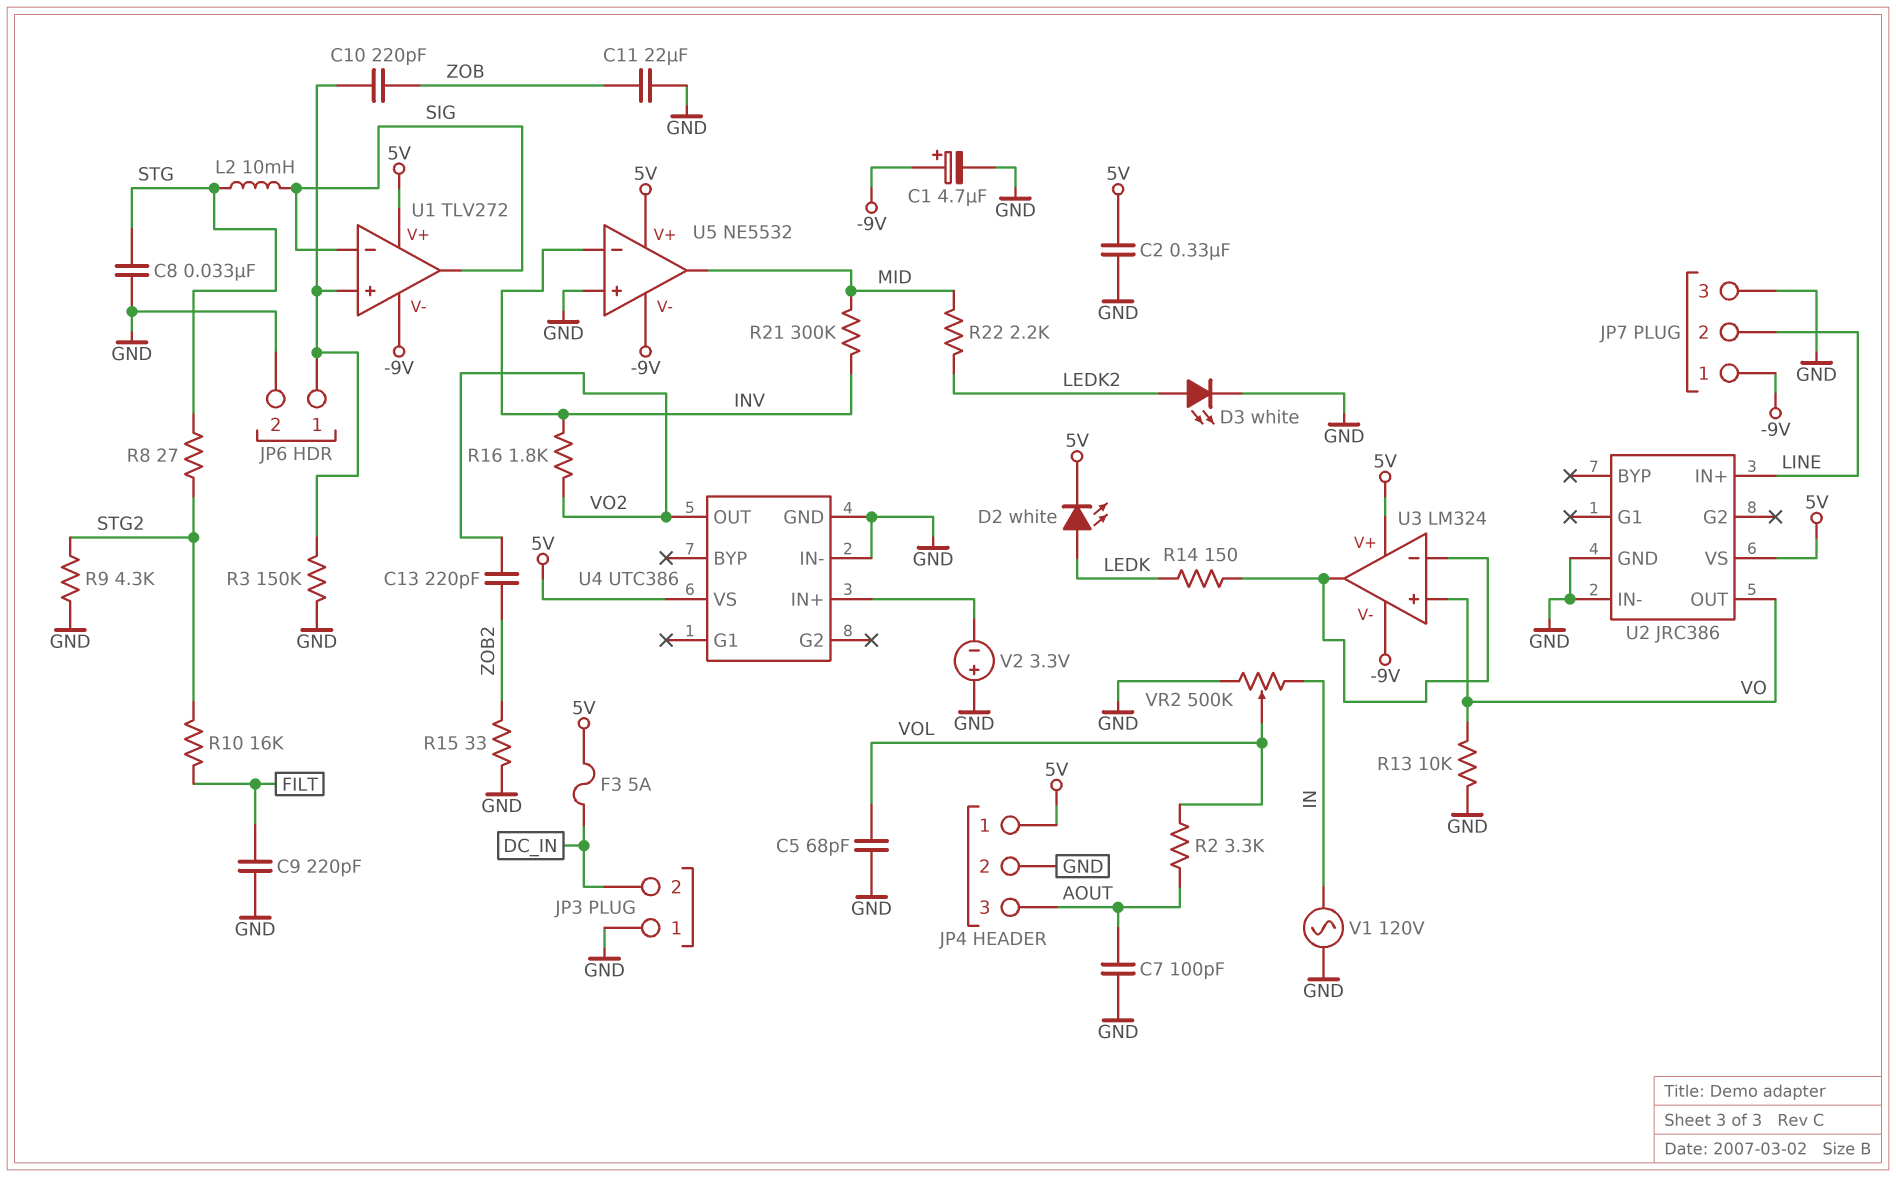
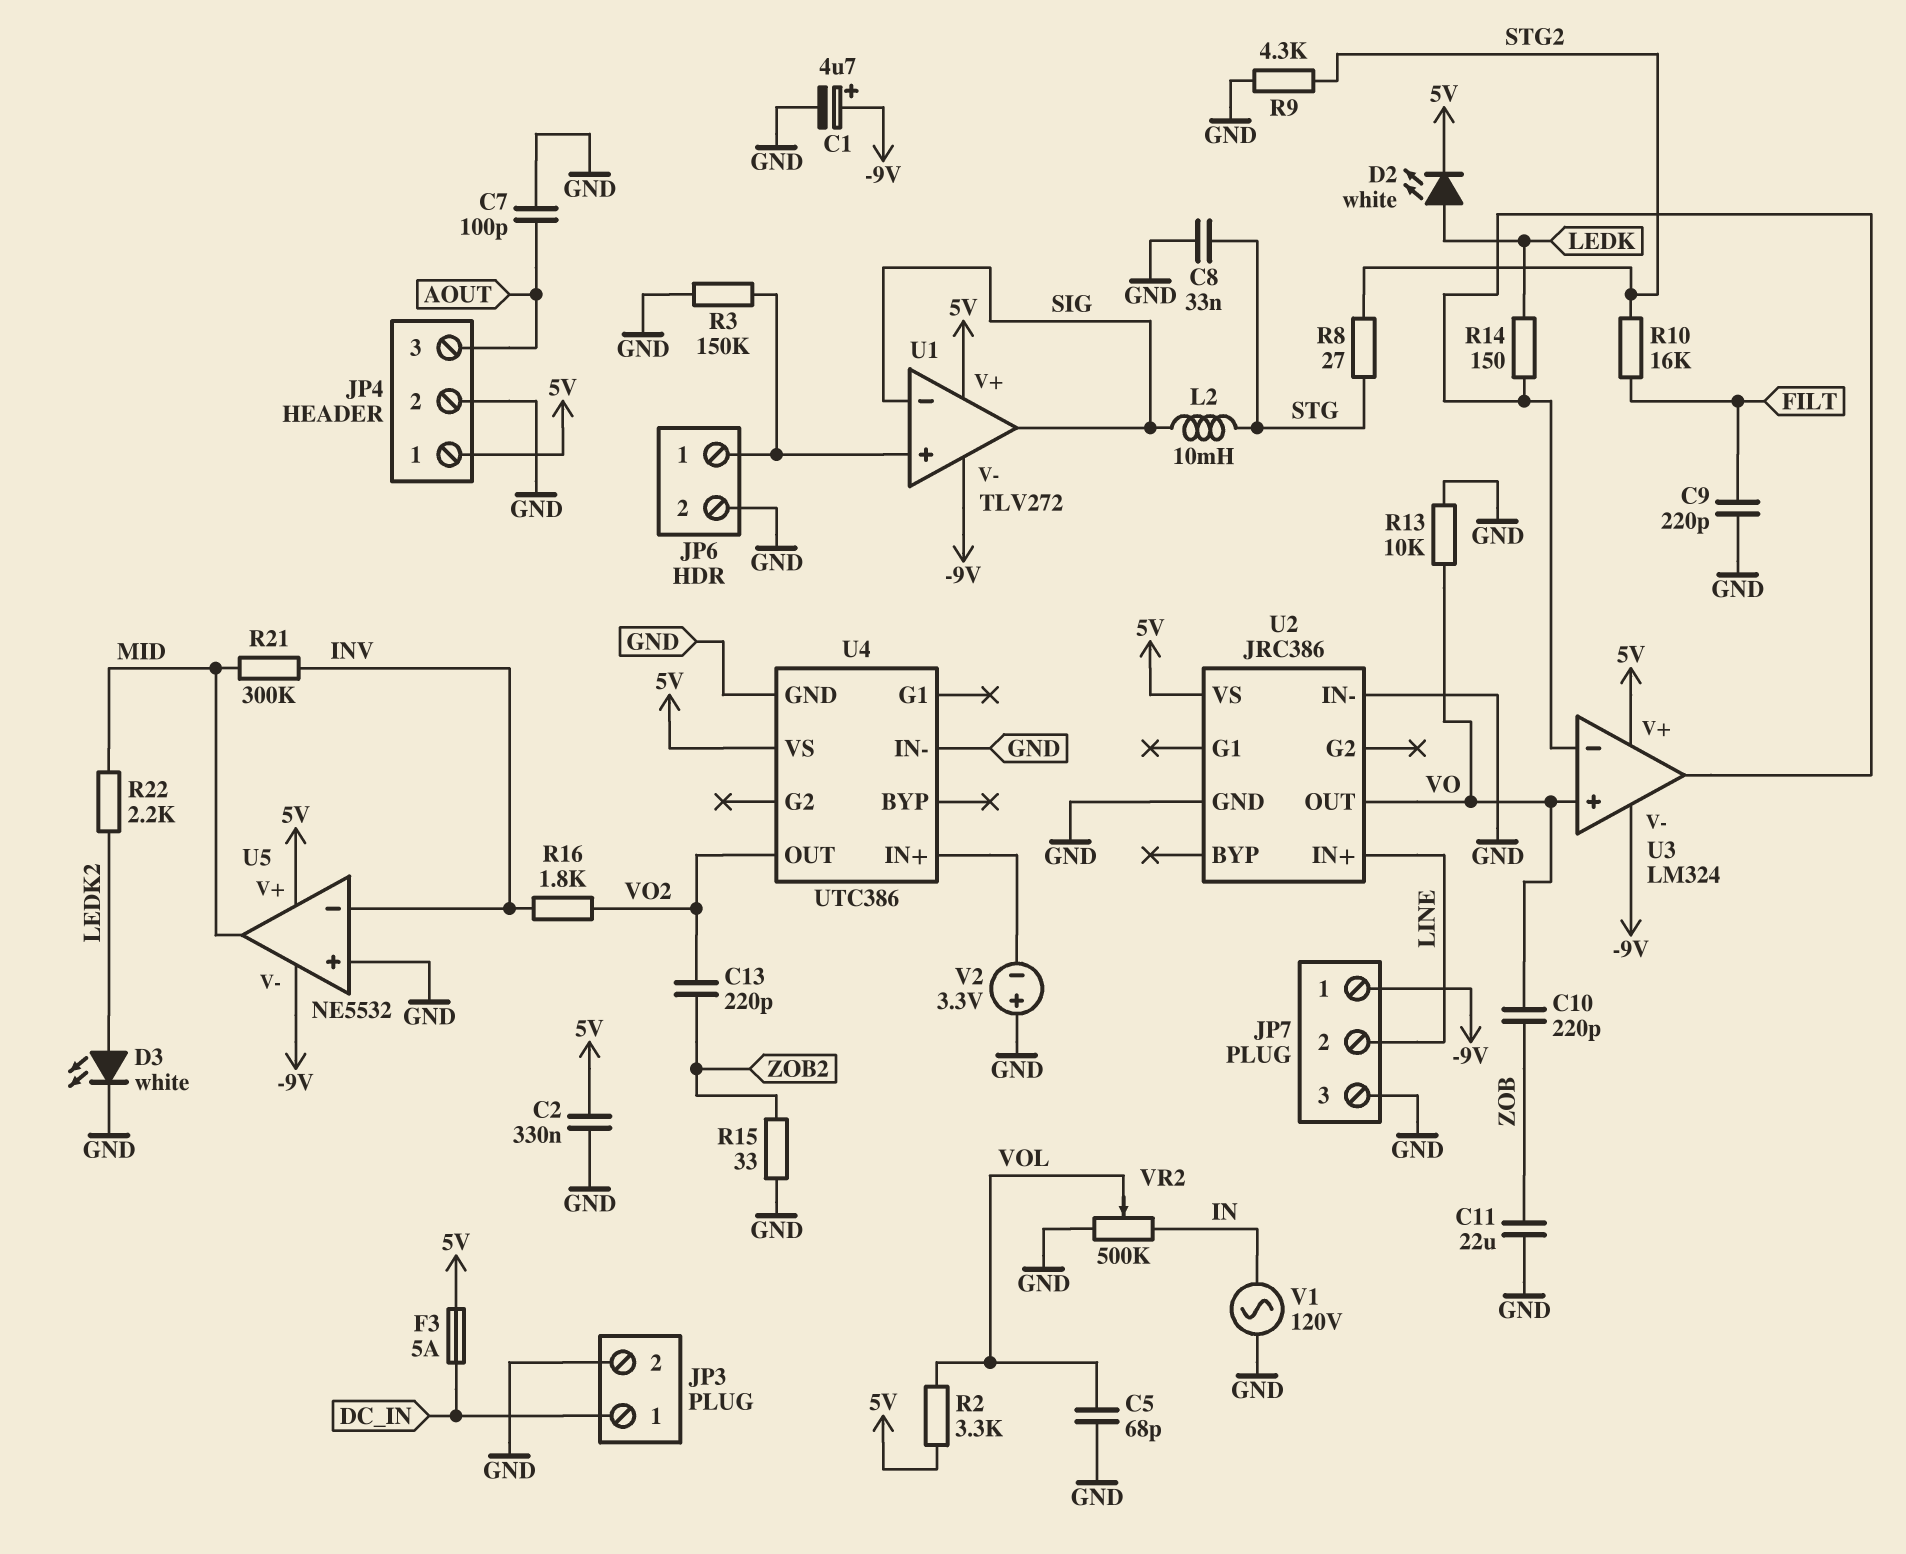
C10: 220pF (JP6/1, ZOB) -> 220pF (VO, ZOB)
JP3 pin 1: GND -> DC_IN
JP3 pin 2: DC_IN -> GND
R2: 3.3k (AOUT, VOL) -> 3.3k (5V, VOL)

